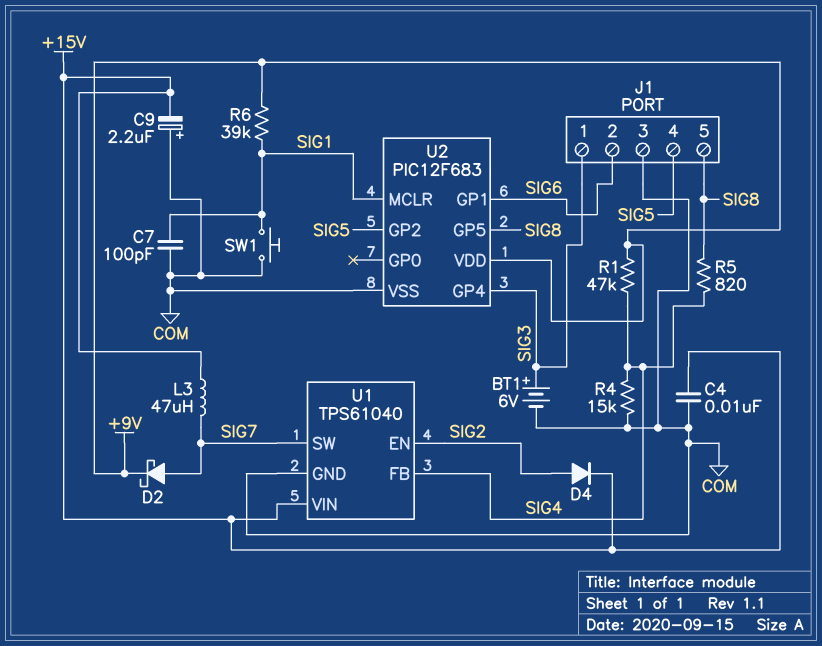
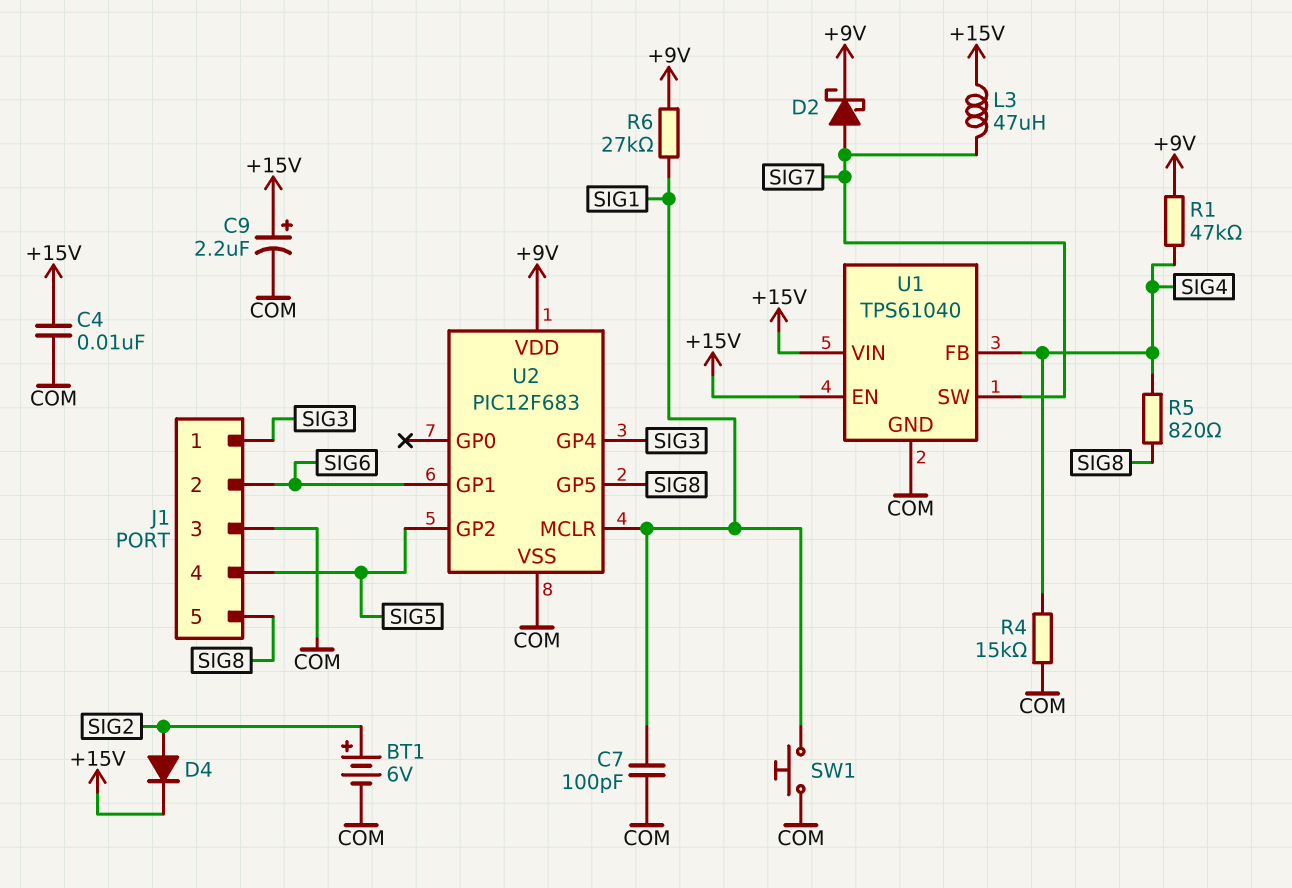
BT1: 6V (plus SIG3, minus COM) -> 6V (plus SIG2, minus COM)
C9: 2.2uF (plus COM, minus +15V) -> 2.2uF (plus +15V, minus COM)
R6: 39k (+9V, SIG1) -> 27k (+9V, SIG1)
U1 pin EN: SIG2 -> +15V

